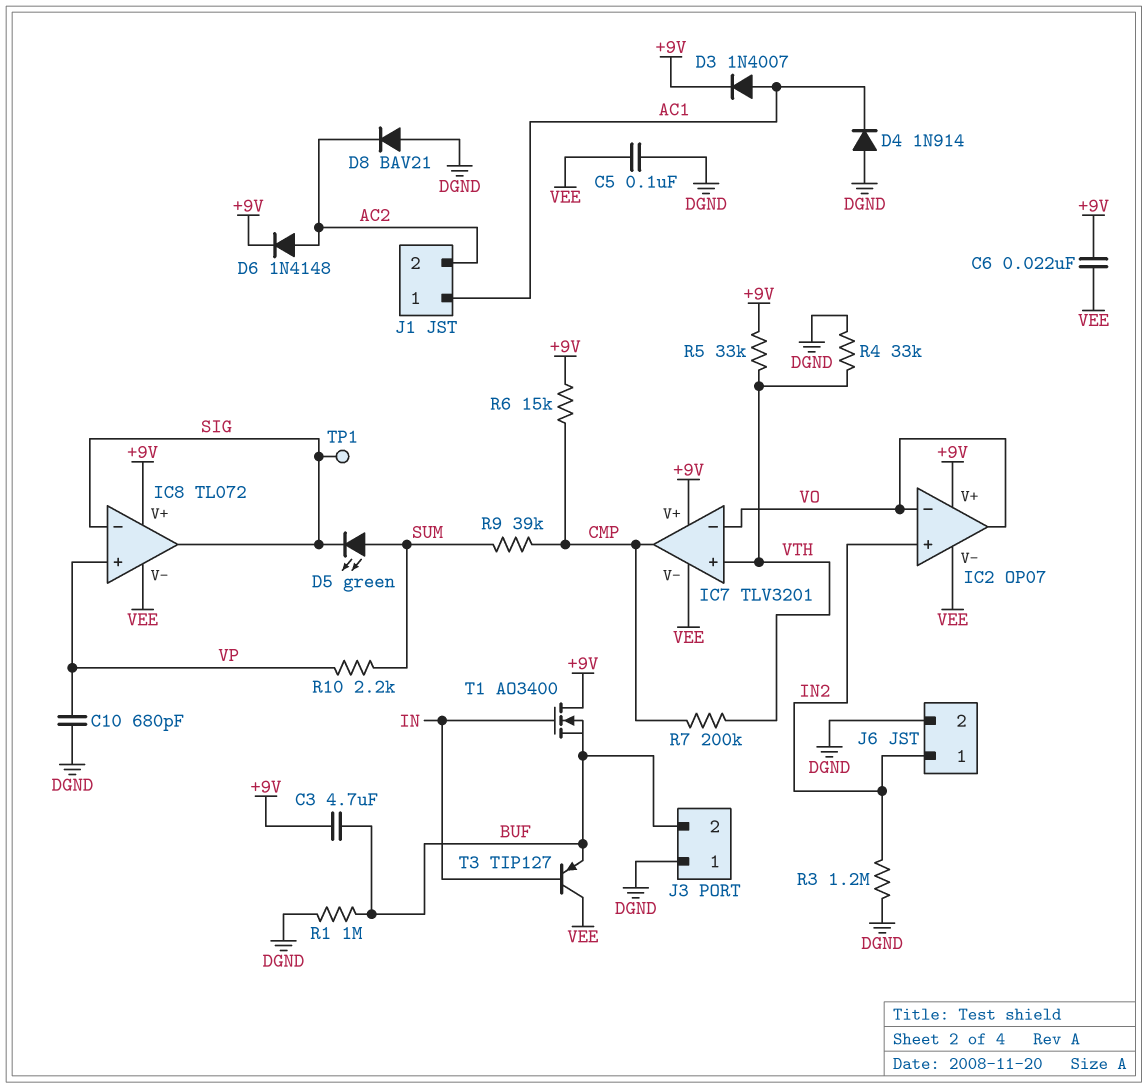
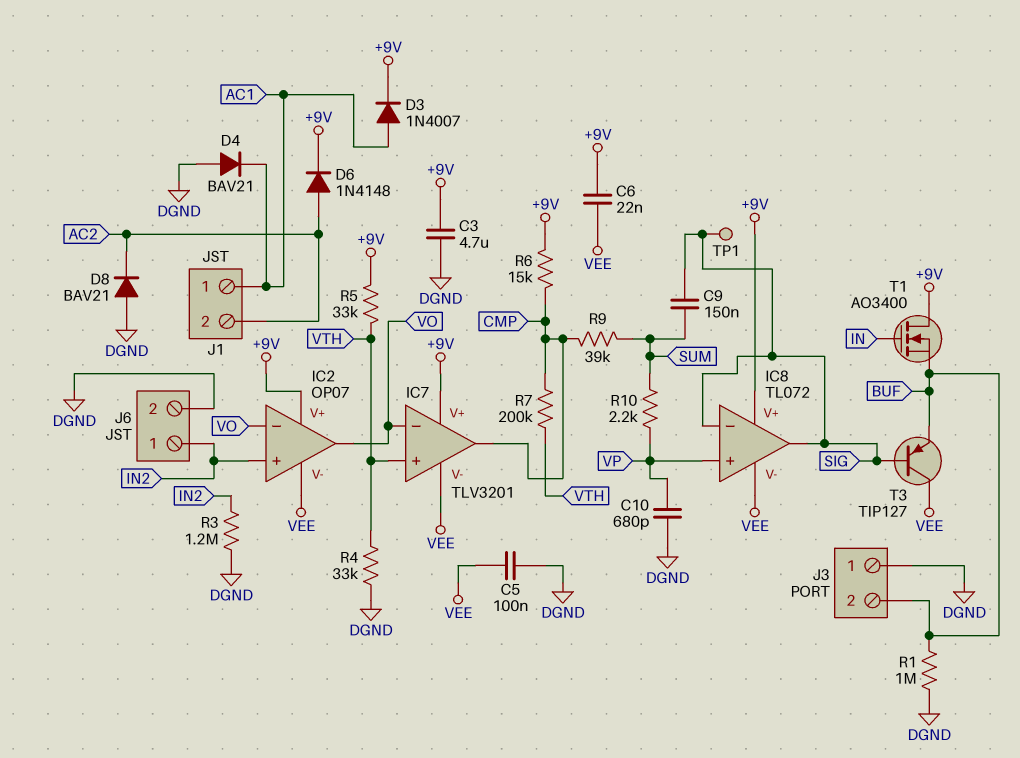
C3: 4.7uF (+9V, BUF) -> 4.7uF (+9V, DGND)
C9: none -> 150nF (SIG, SUM)
D4: diode 1N914 (A DGND, K AC1) -> diode BAV21 (A DGND, K AC1)
D5: LED green (A SUM, K SIG) -> none
T3: PNP TIP127 (B IN, C VEE, E BUF) -> PNP TIP127 (B SIG, C VEE, E BUF)

